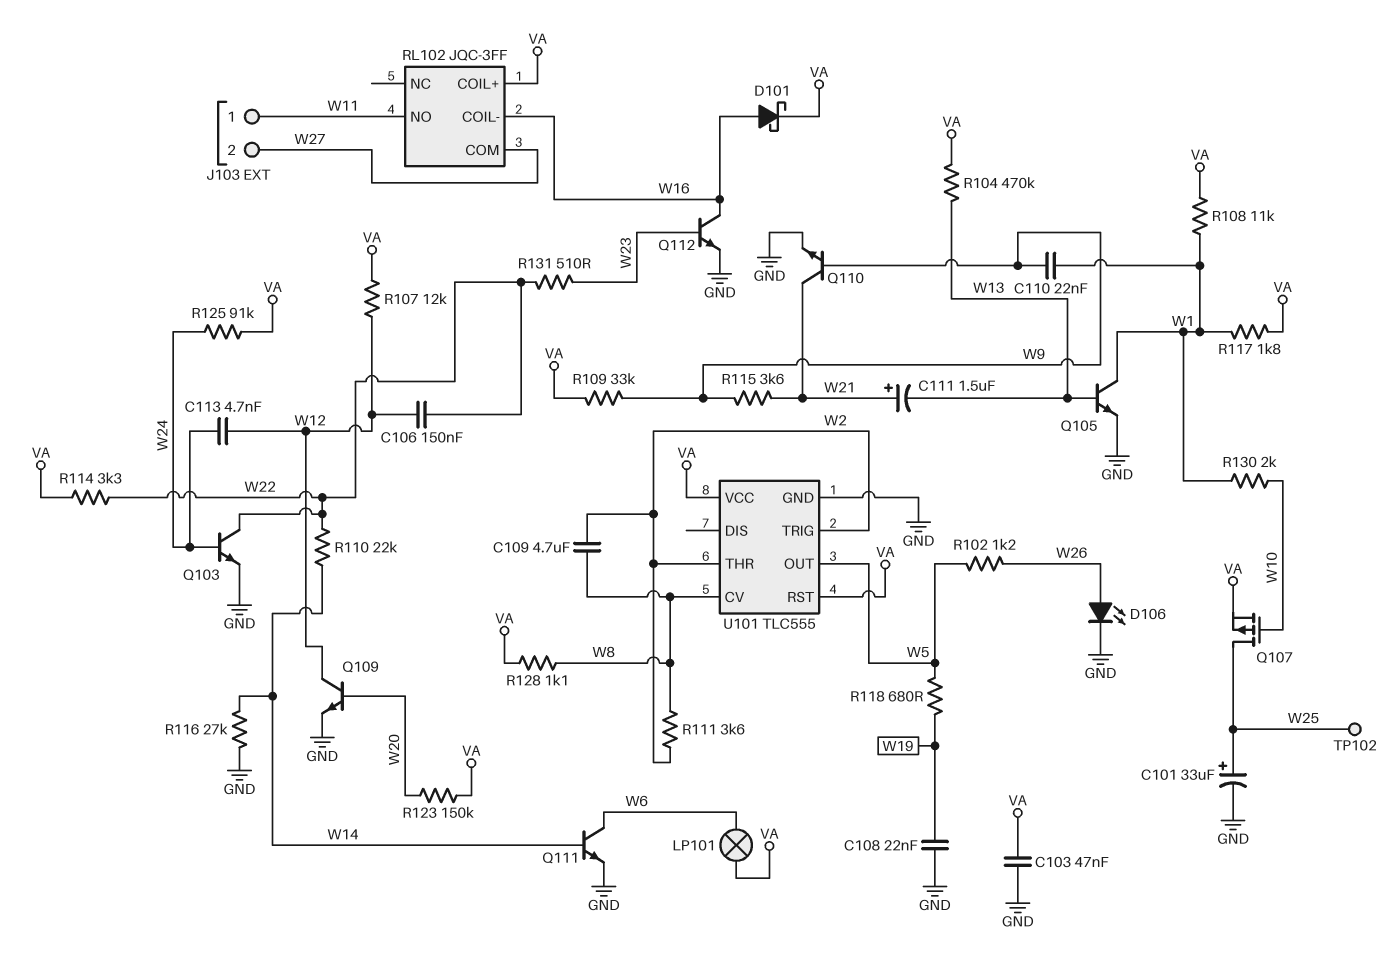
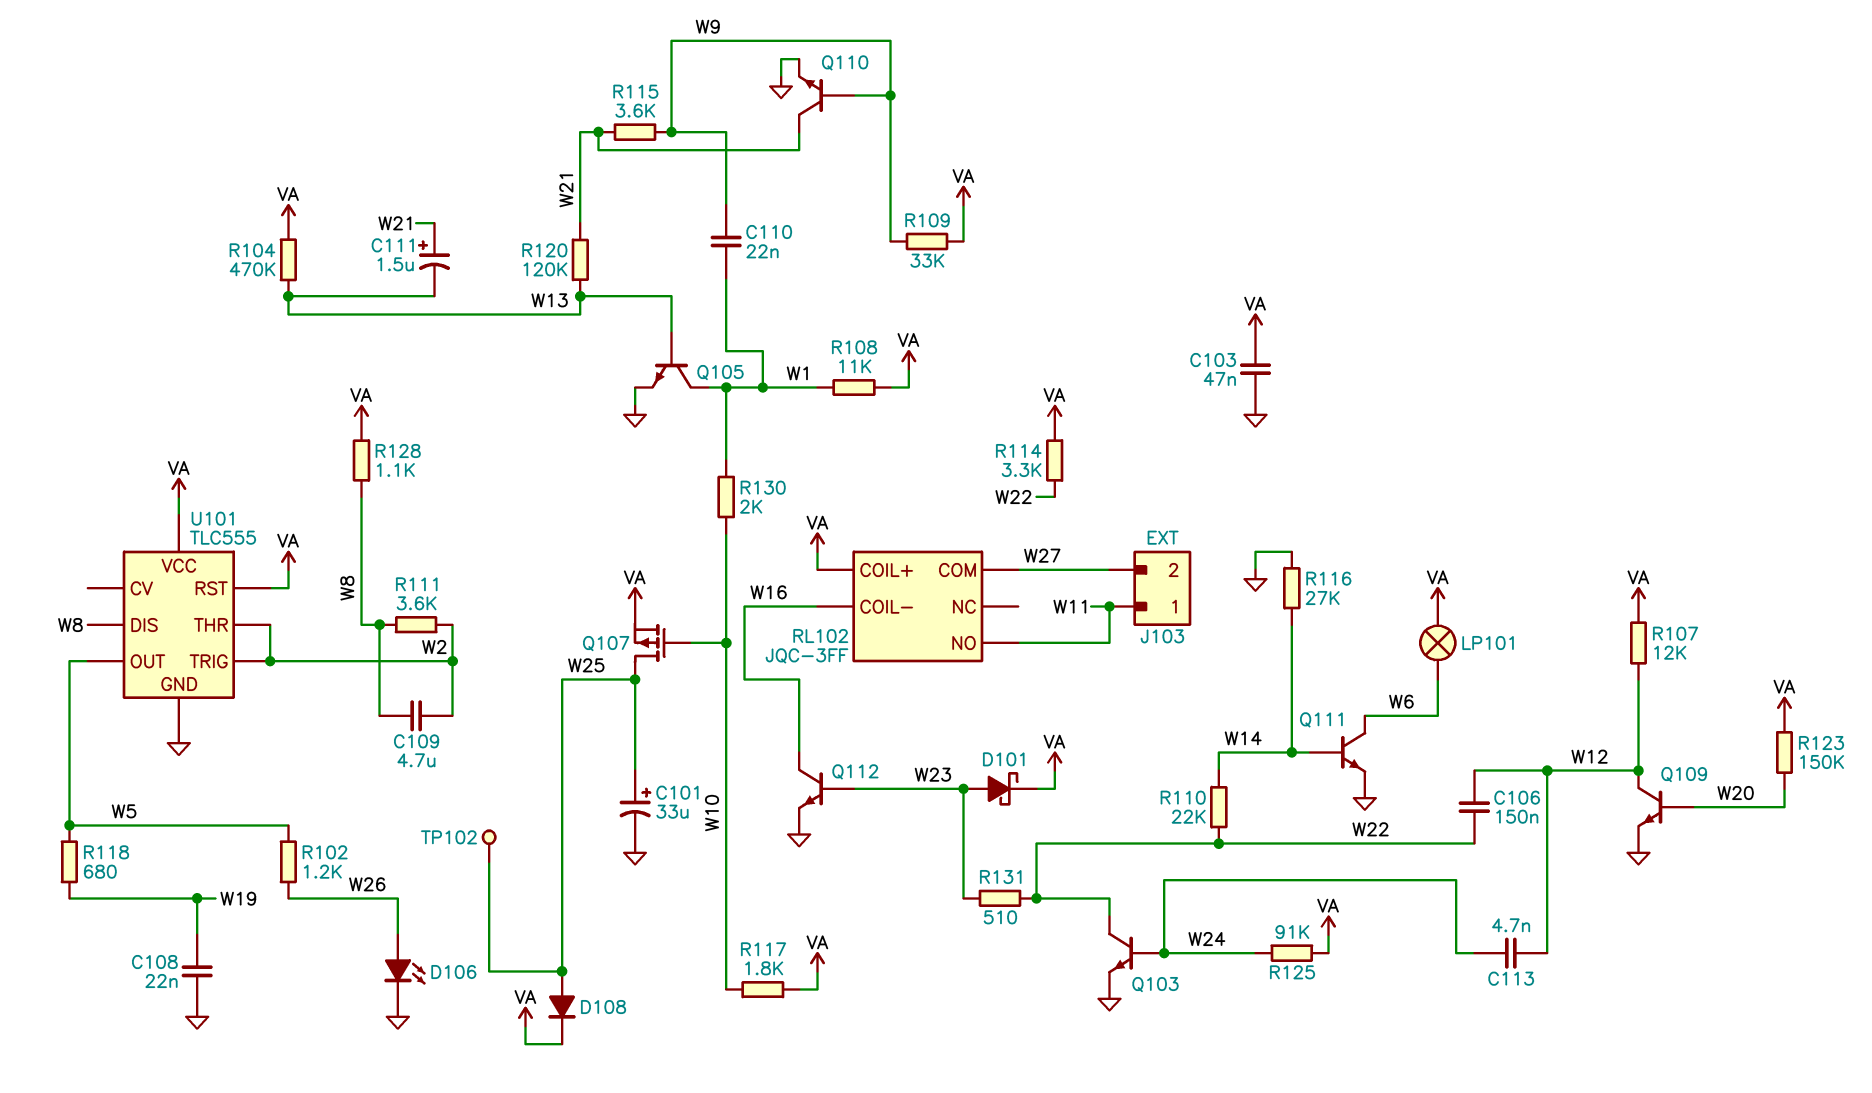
D101: schottky (A W16, K VA) -> schottky (A W23, K VA)
D108: none -> diode (A W25, K VA)
R117: 1.8k (VA, W1) -> 1.8k (VA, W10)
R120: none -> 120k (W13, W21)
U101 pin CV: W8 -> none
U101 pin DIS: none -> W8

